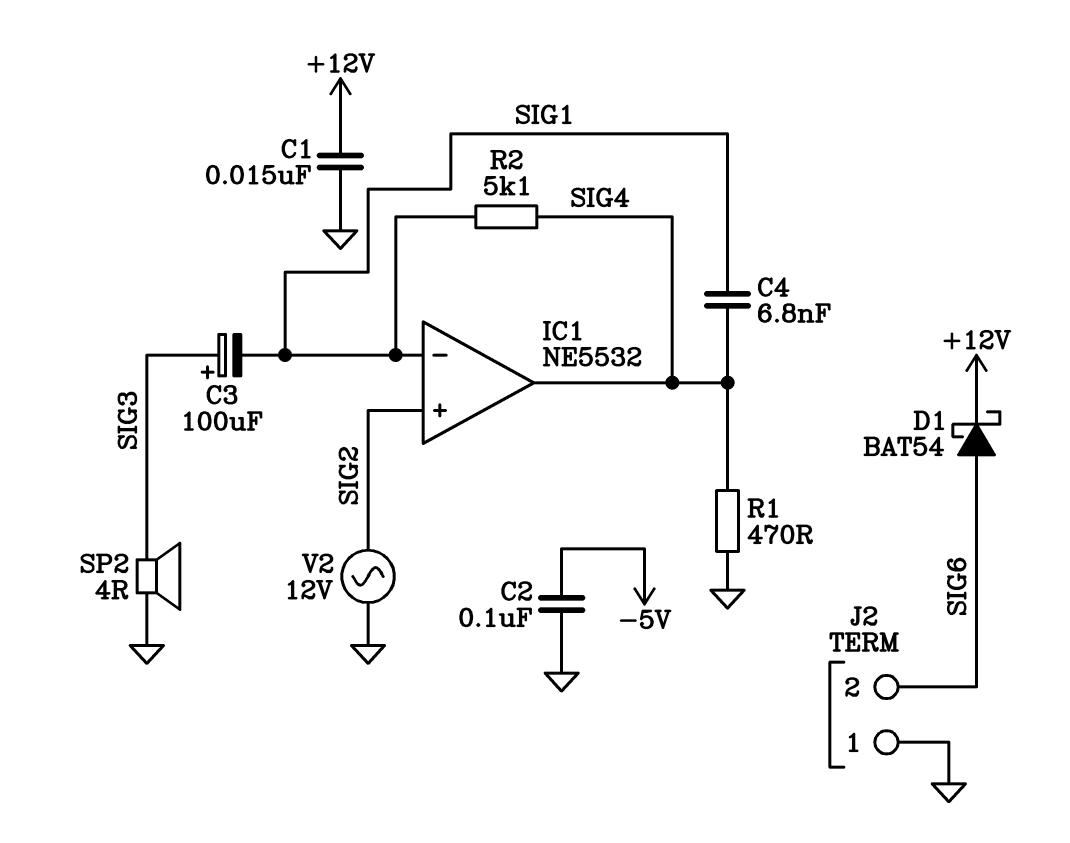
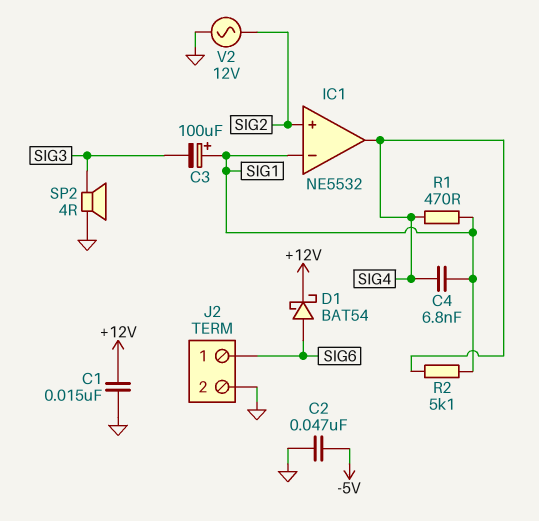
C2: 100nF (-5V, GND) -> 47nF (-5V, GND)
C3: 100uF (plus SIG3, minus SIG1) -> 100uF (plus SIG1, minus SIG3)
J2 pin 1: GND -> SIG6
J2 pin 2: SIG6 -> GND
R1: 470 (GND, SIG4) -> 470 (SIG1, SIG4)

